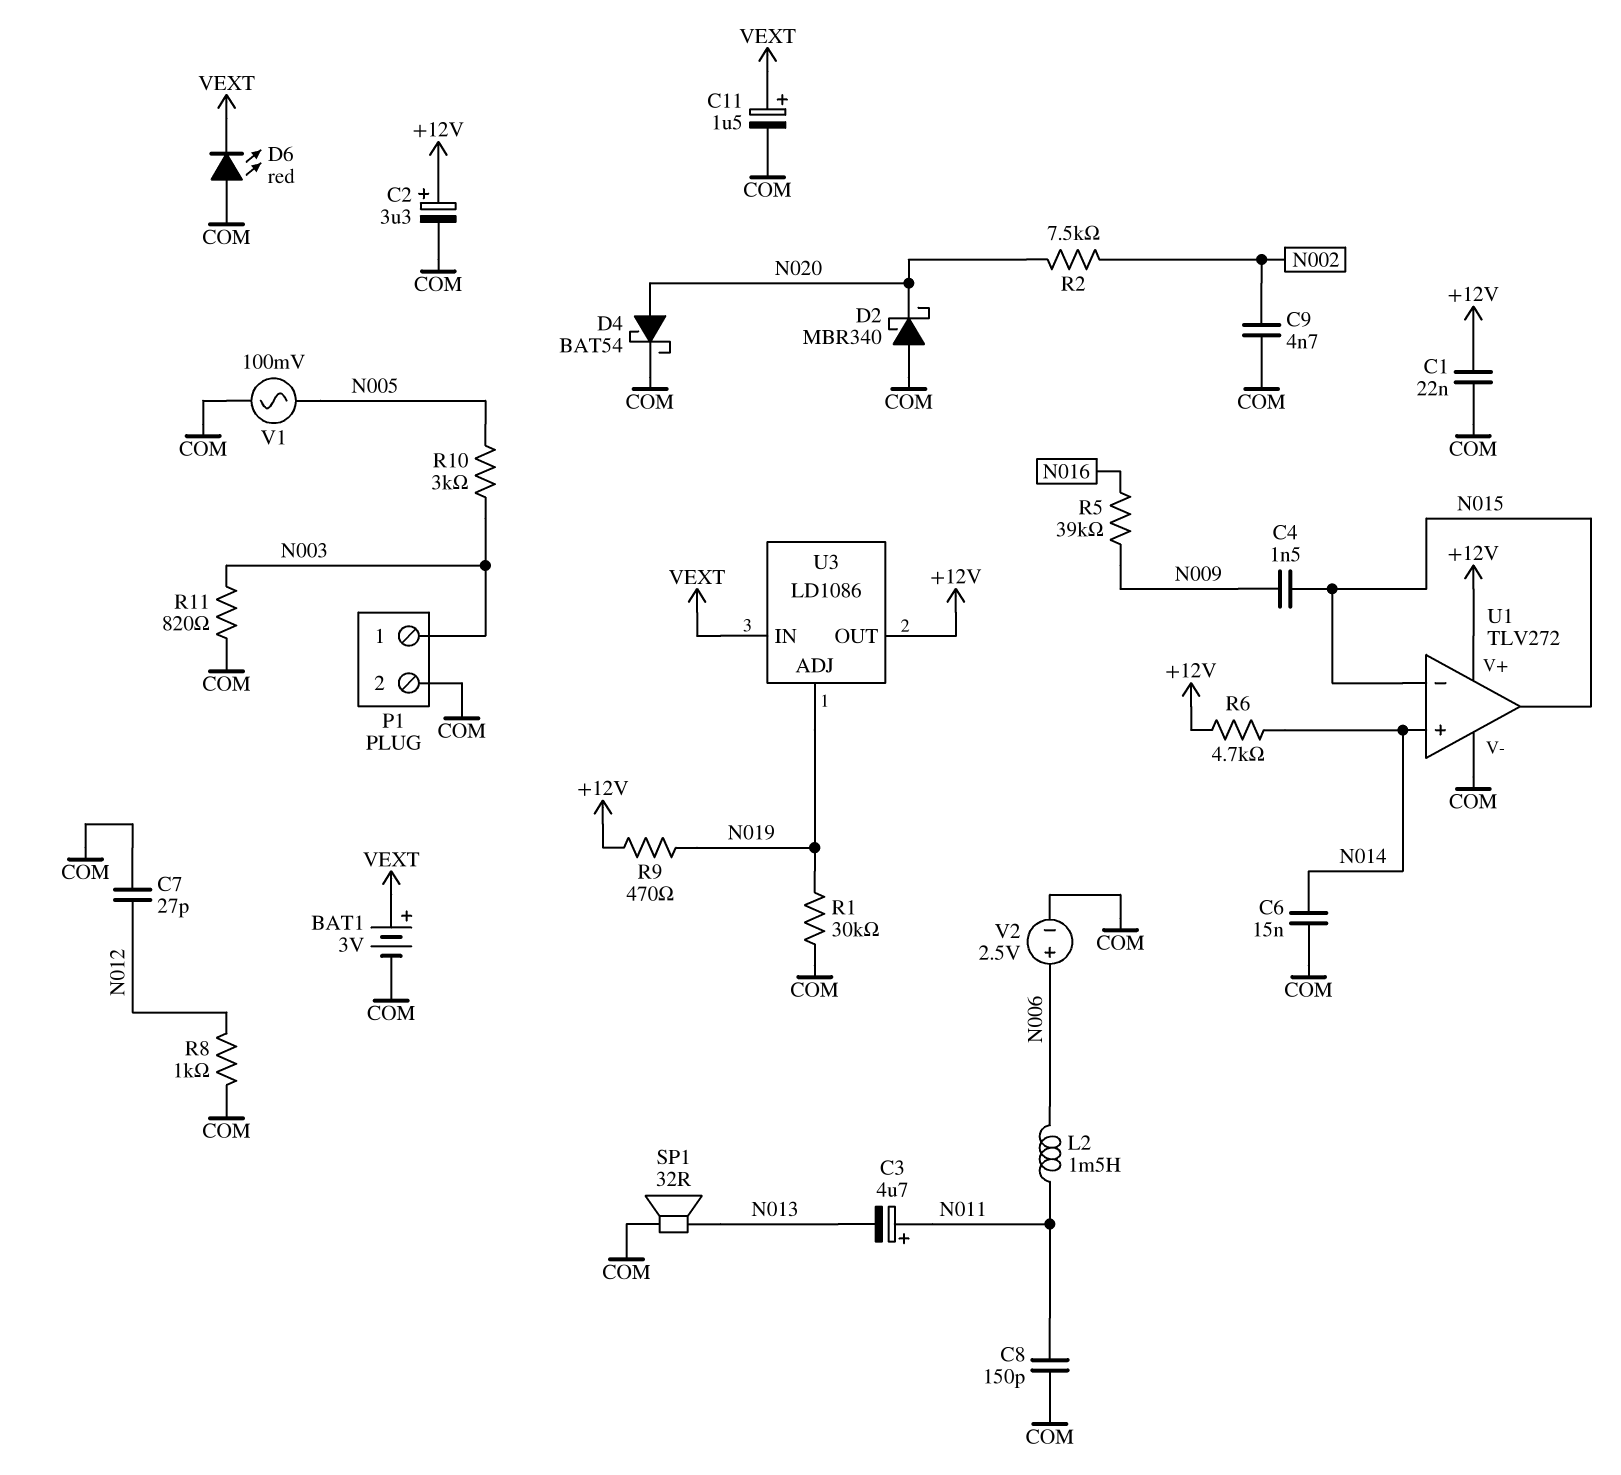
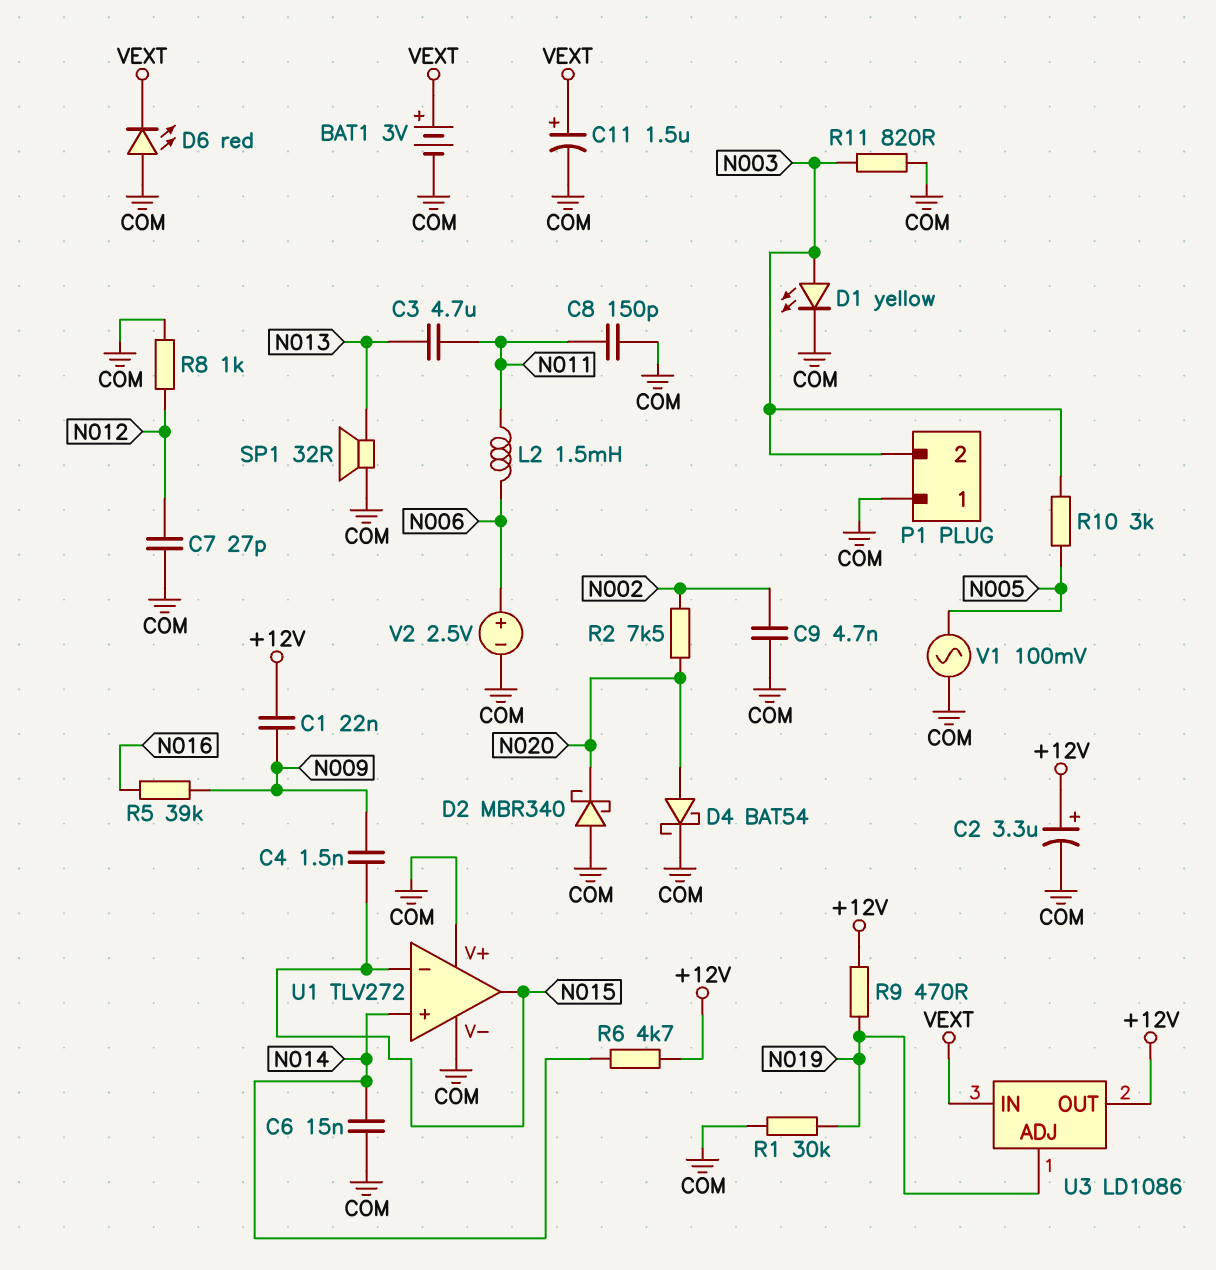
C1: 22nF (+12V, COM) -> 22nF (+12V, N009)
C3: 4.7uF (plus N011, minus N013) -> 4.7uF (N011, N013)
D1: none -> LED yellow (A N003, K COM)
P1 pin 1: N003 -> COM
P1 pin 2: COM -> N003
U1 pin V+: +12V -> COM

